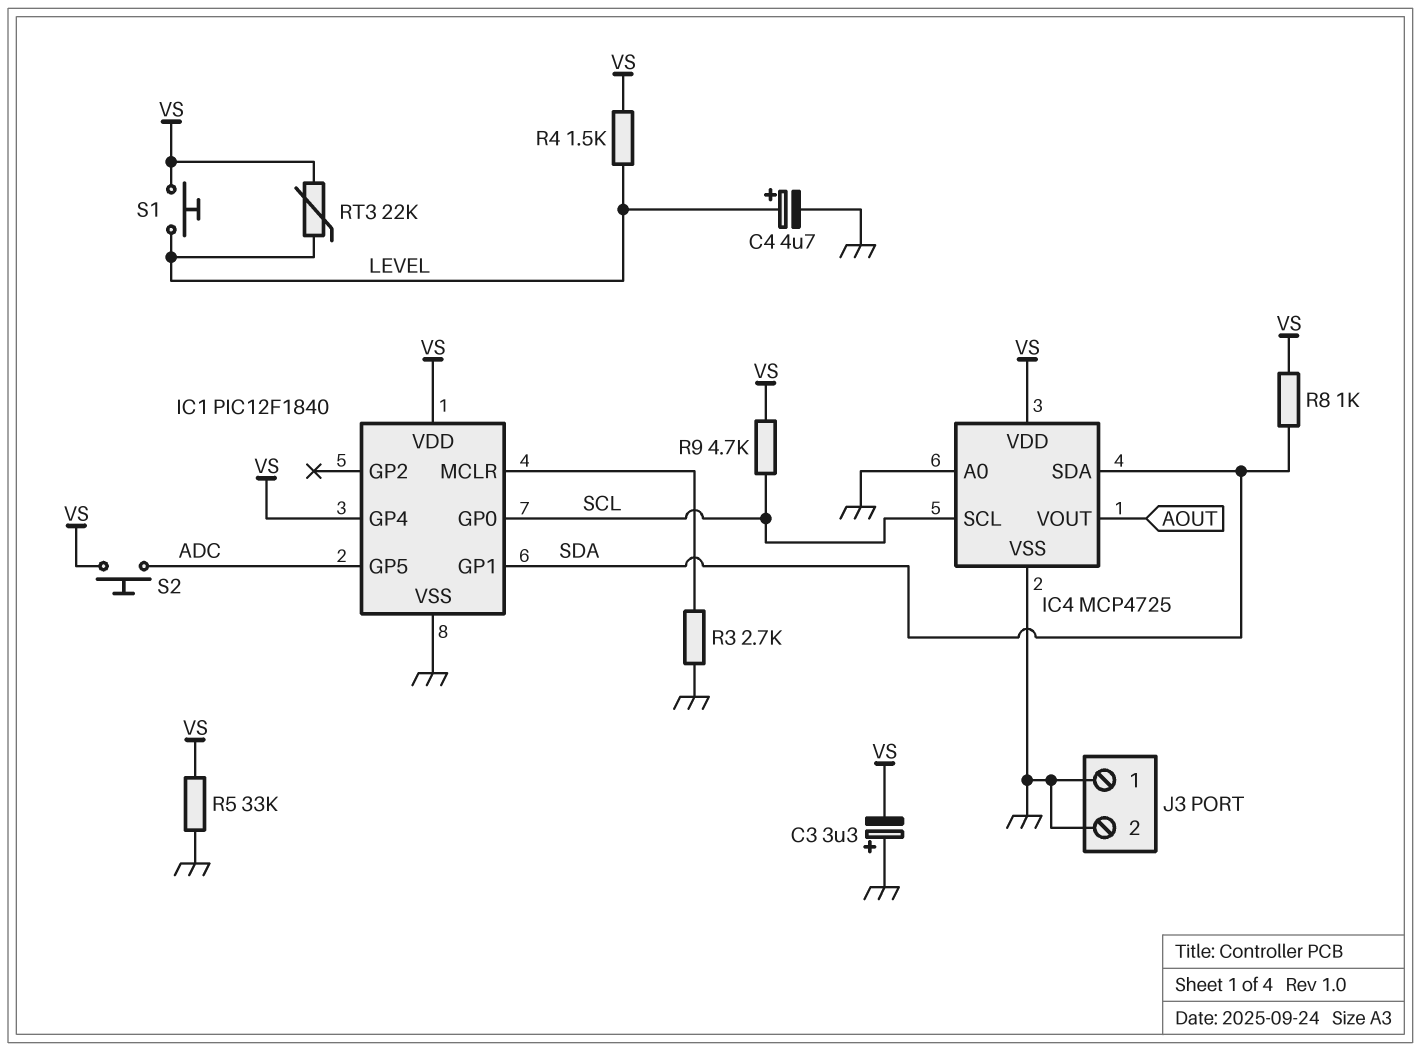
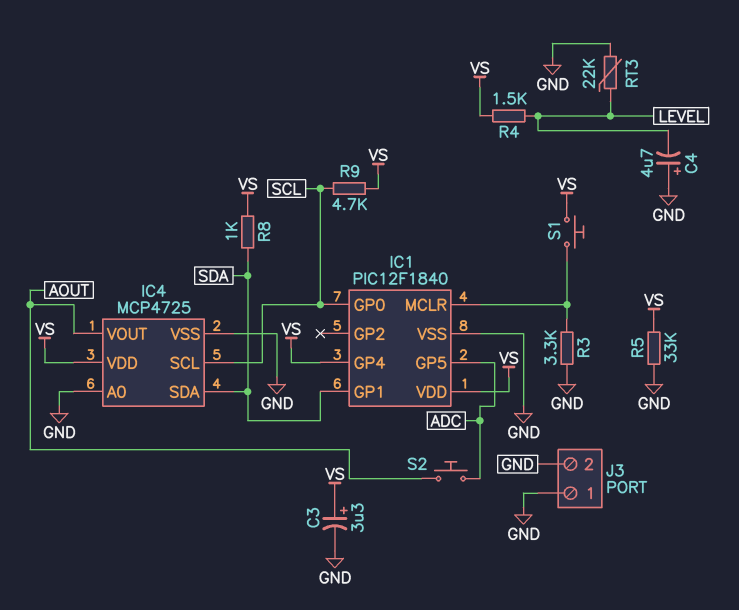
C3: 3.3uF (plus GND, minus VS) -> 3.3uF (plus VS, minus GND)
C4: 4.7uF (plus LEVEL, minus GND) -> 4.7uF (plus GND, minus LEVEL)
R3: 2.7k (GND, IC1/MCLR) -> 3.3k (GND, IC1/MCLR)
RT3: 22k (LEVEL, VS) -> 22k (GND, LEVEL)
S1: button (LEVEL, VS) -> button (IC1/MCLR, VS)
S2: button (ADC, VS) -> button (ADC, AOUT)

